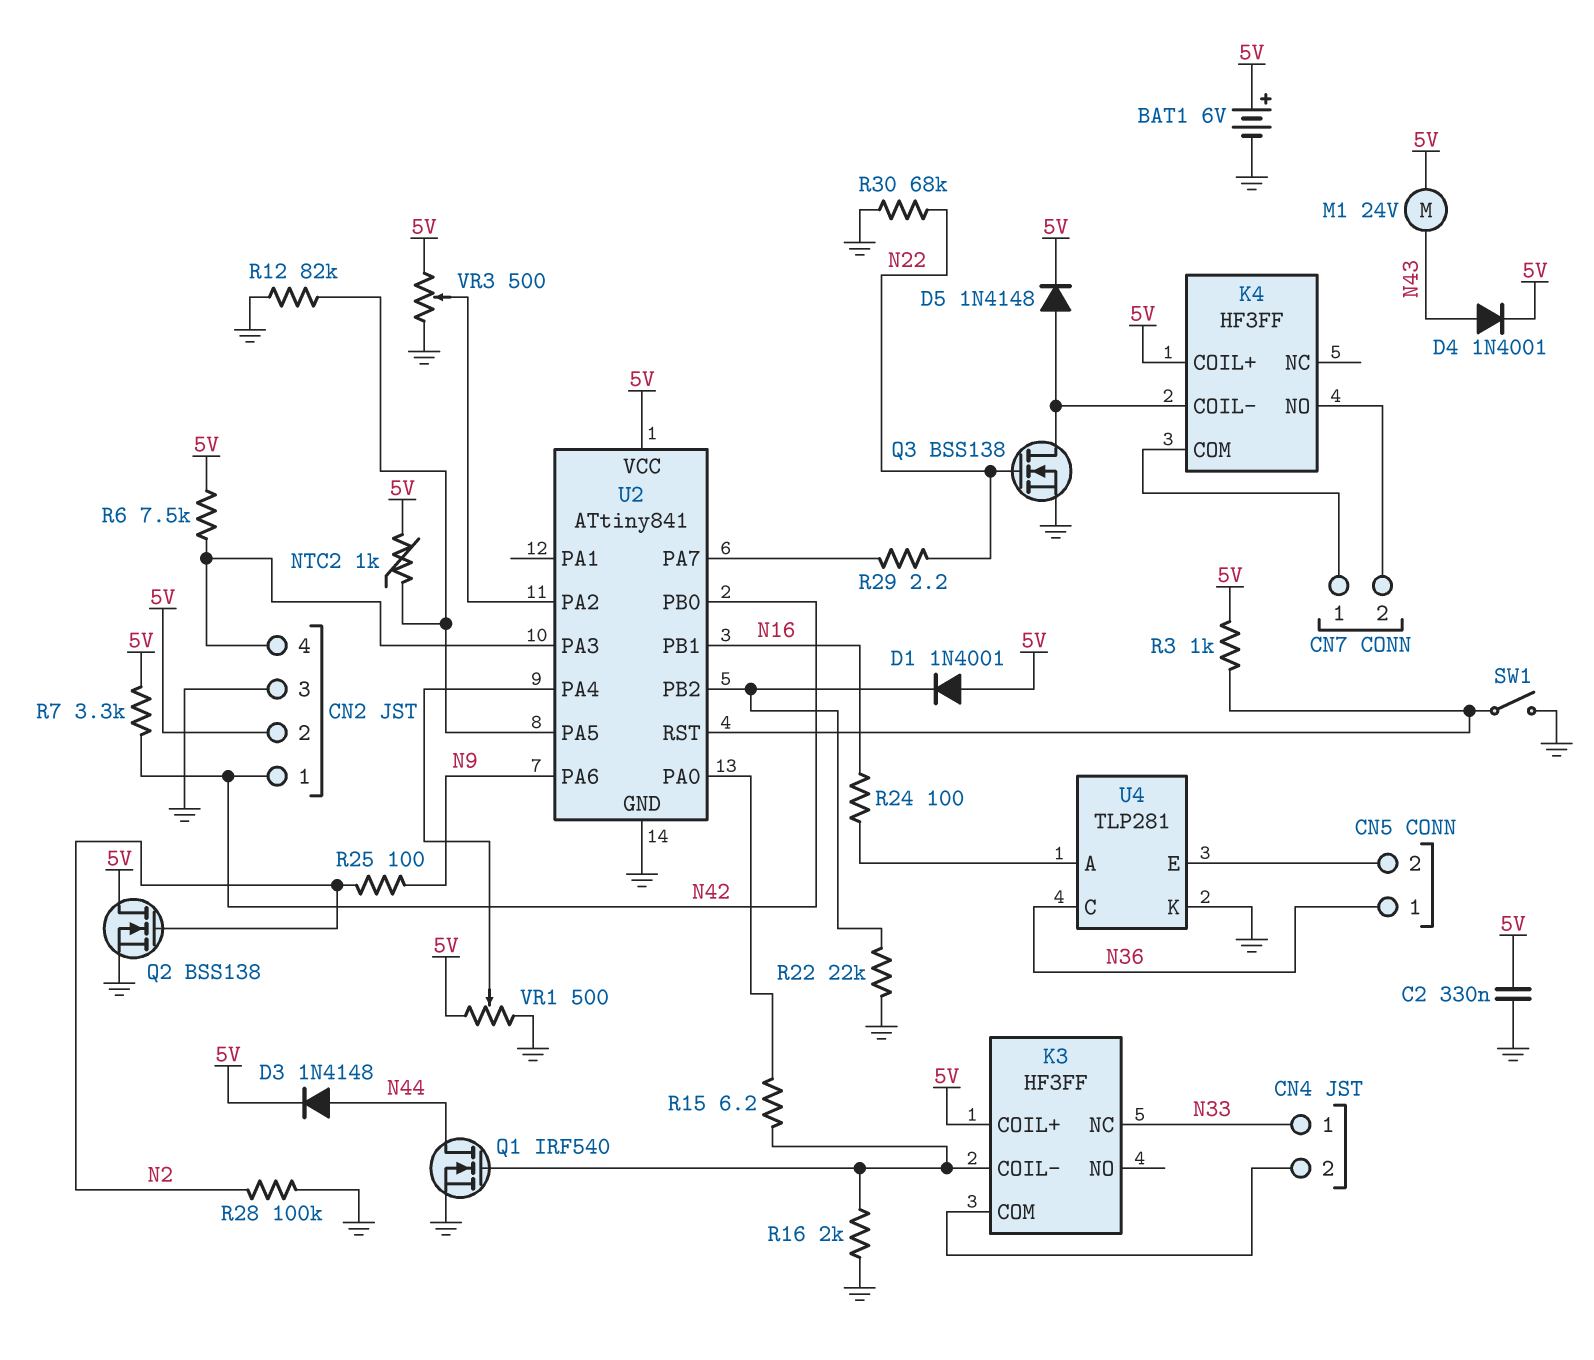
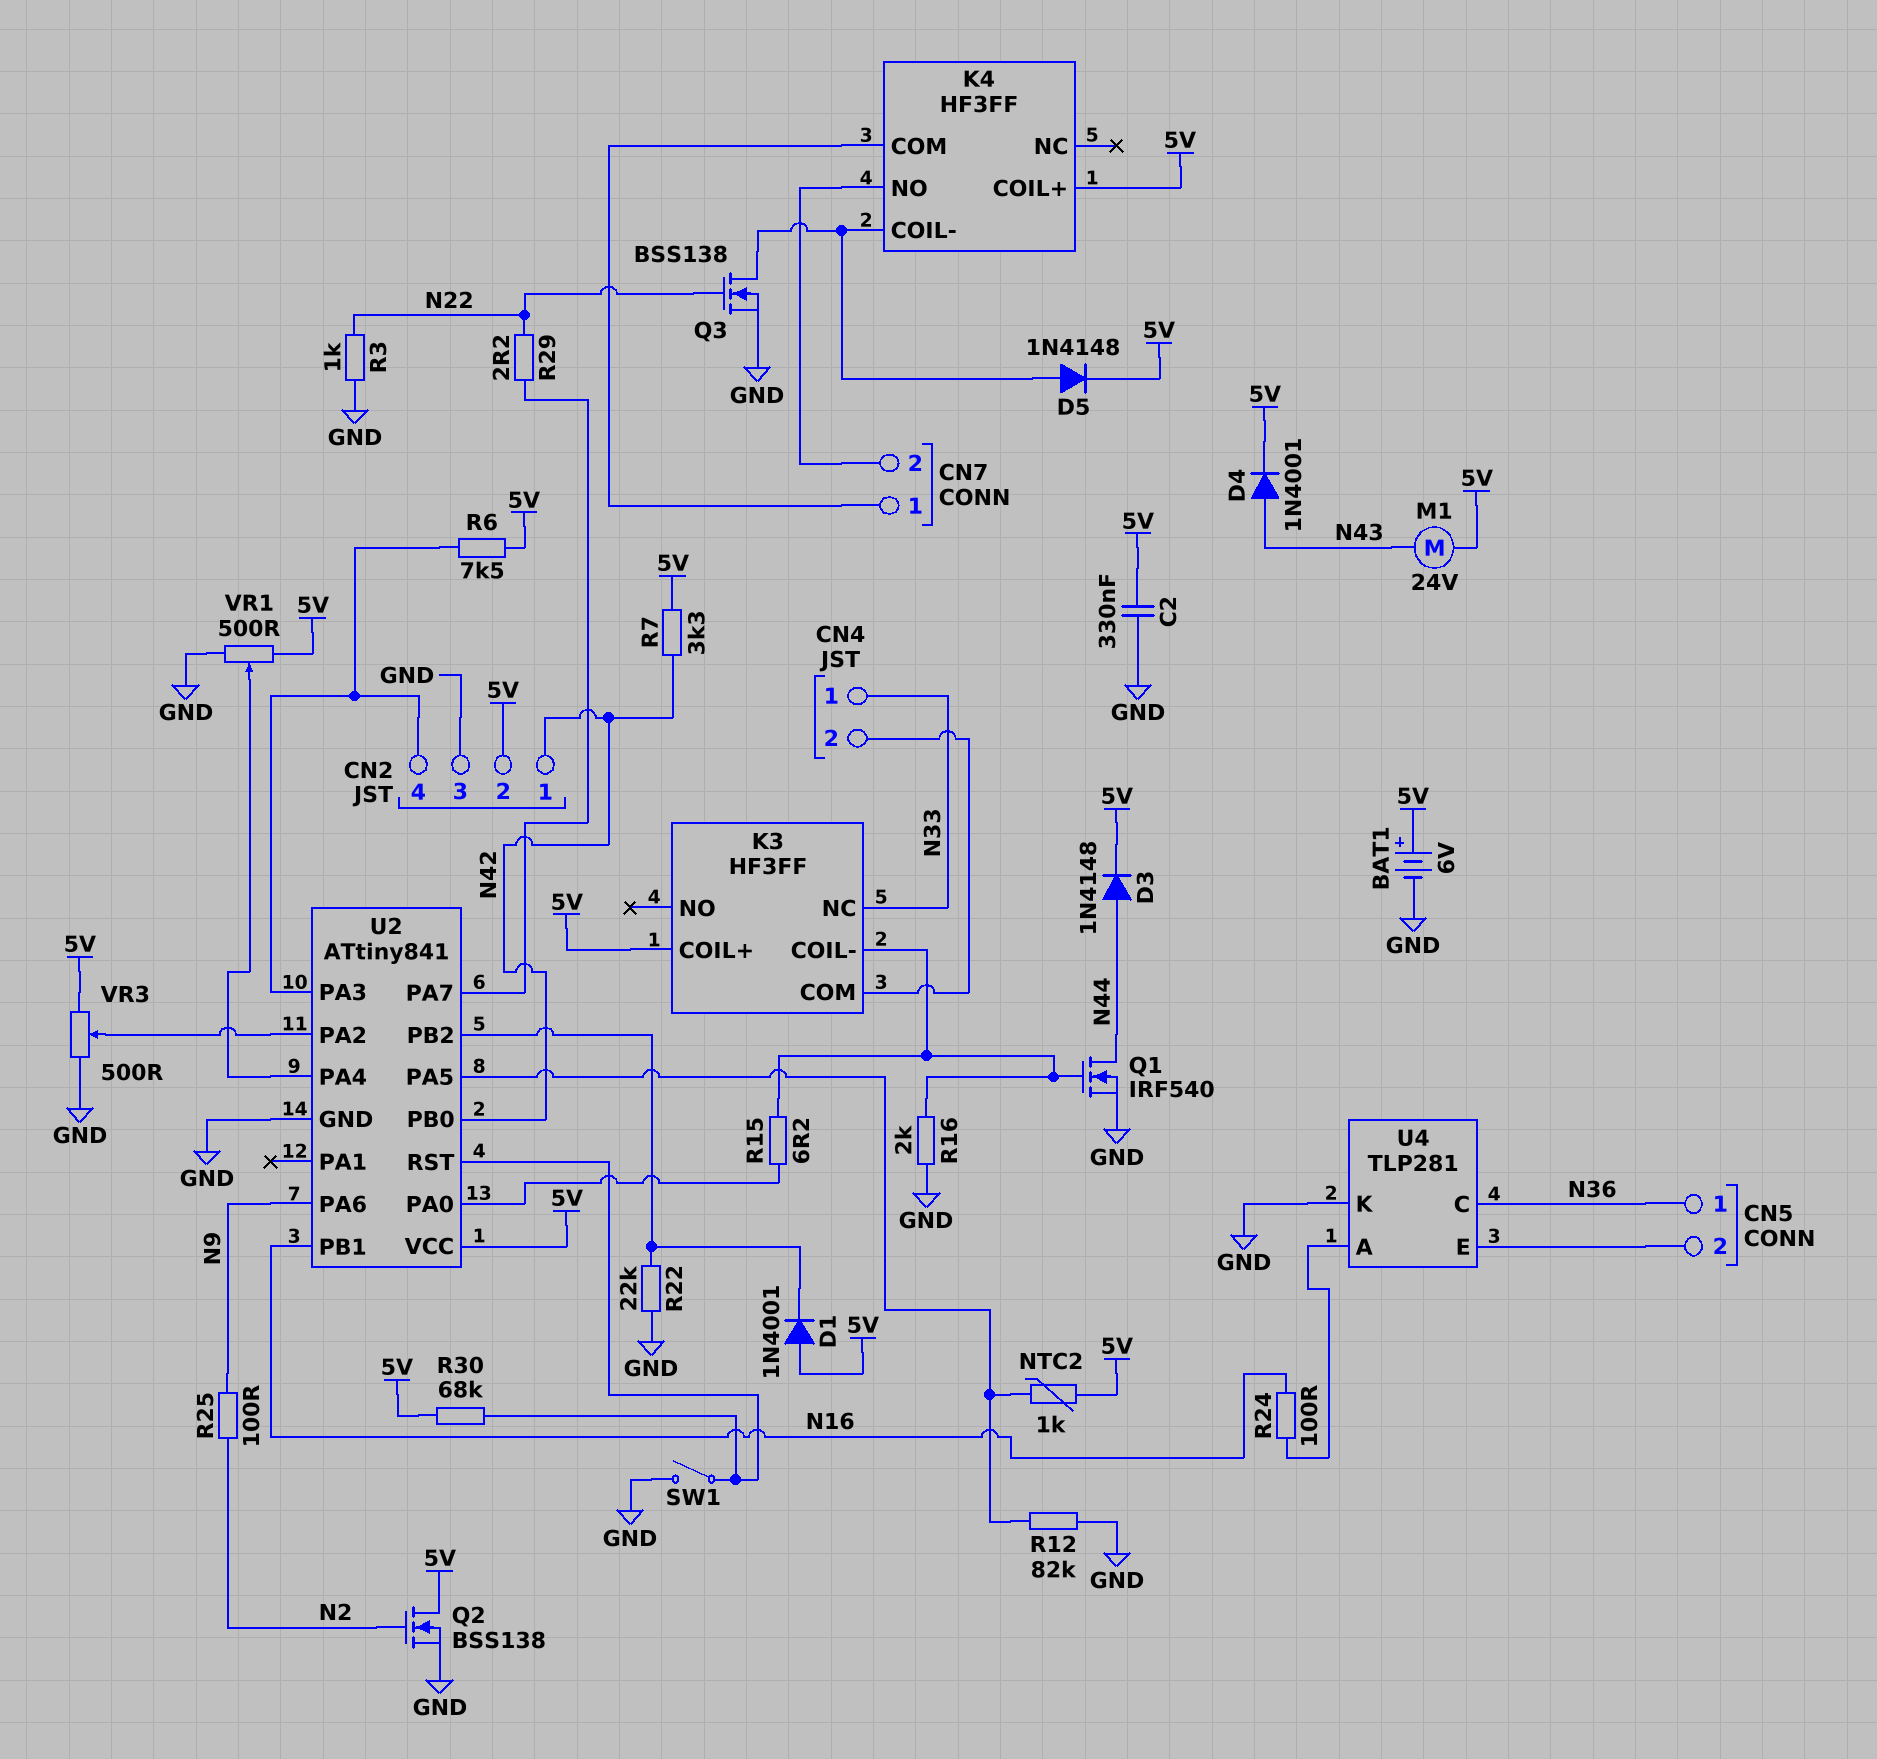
R3: 1k (5V, U2/RST) -> 1k (GND, N22)
R28: 100k (GND, N2) -> none
R30: 68k (GND, N22) -> 68k (5V, U2/RST)

